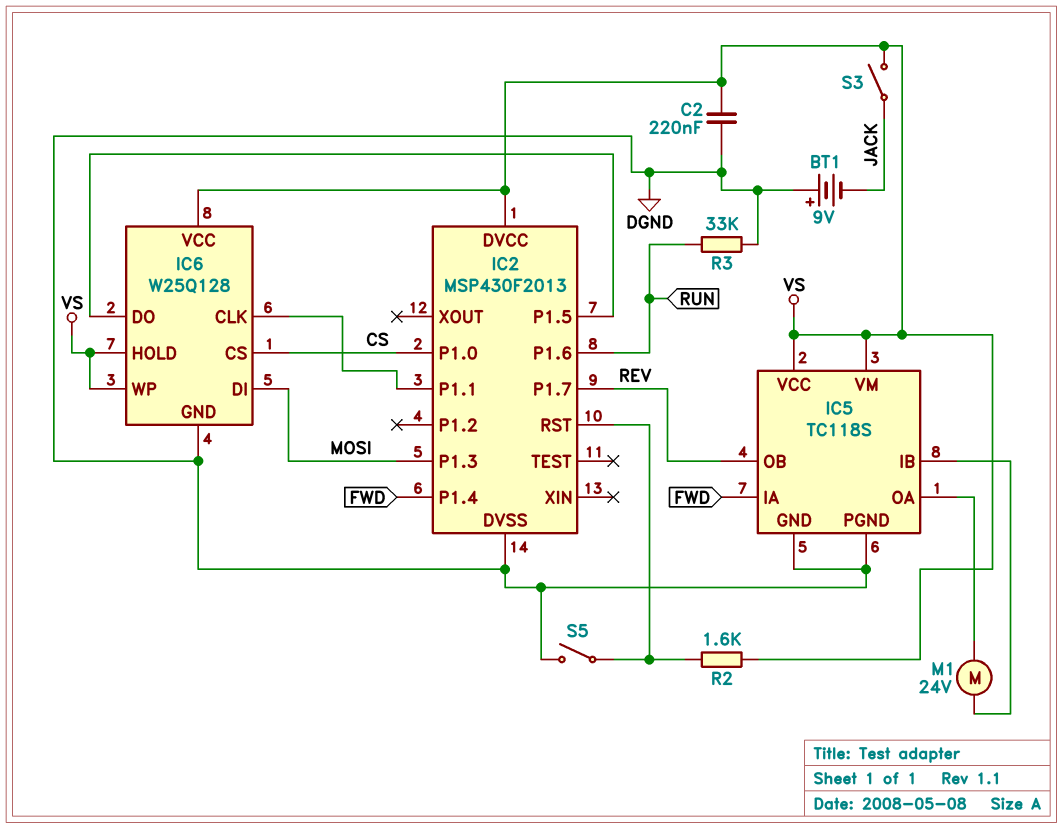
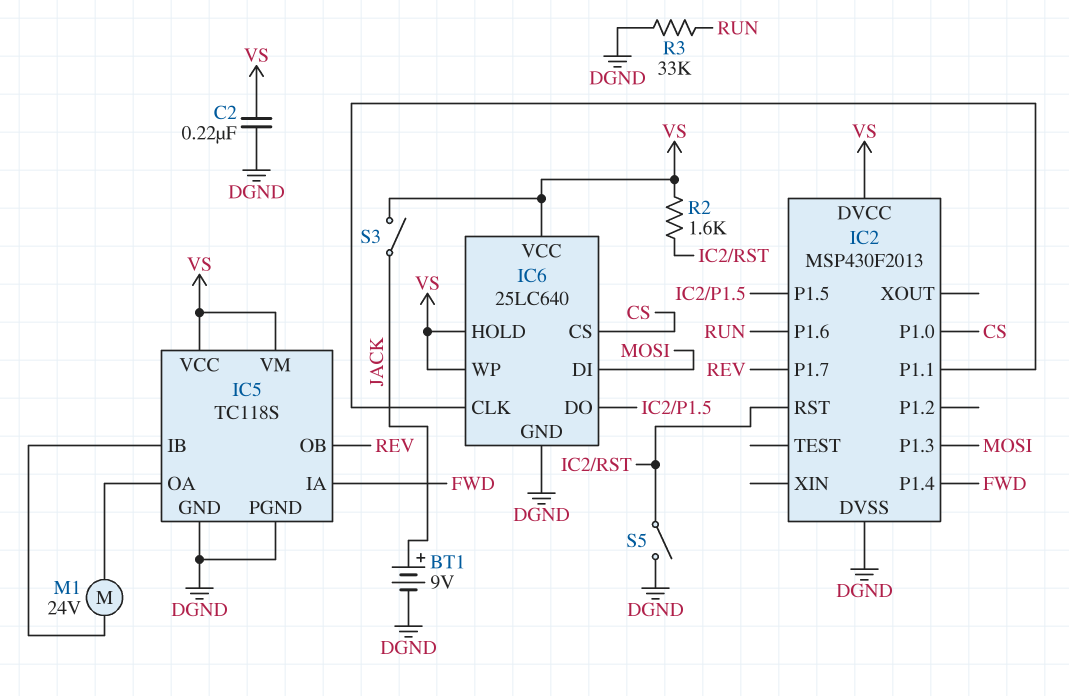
BT1: 9V (plus DGND, minus JACK) -> 9V (plus JACK, minus DGND)
IC6: W25Q128 -> 25LC640

